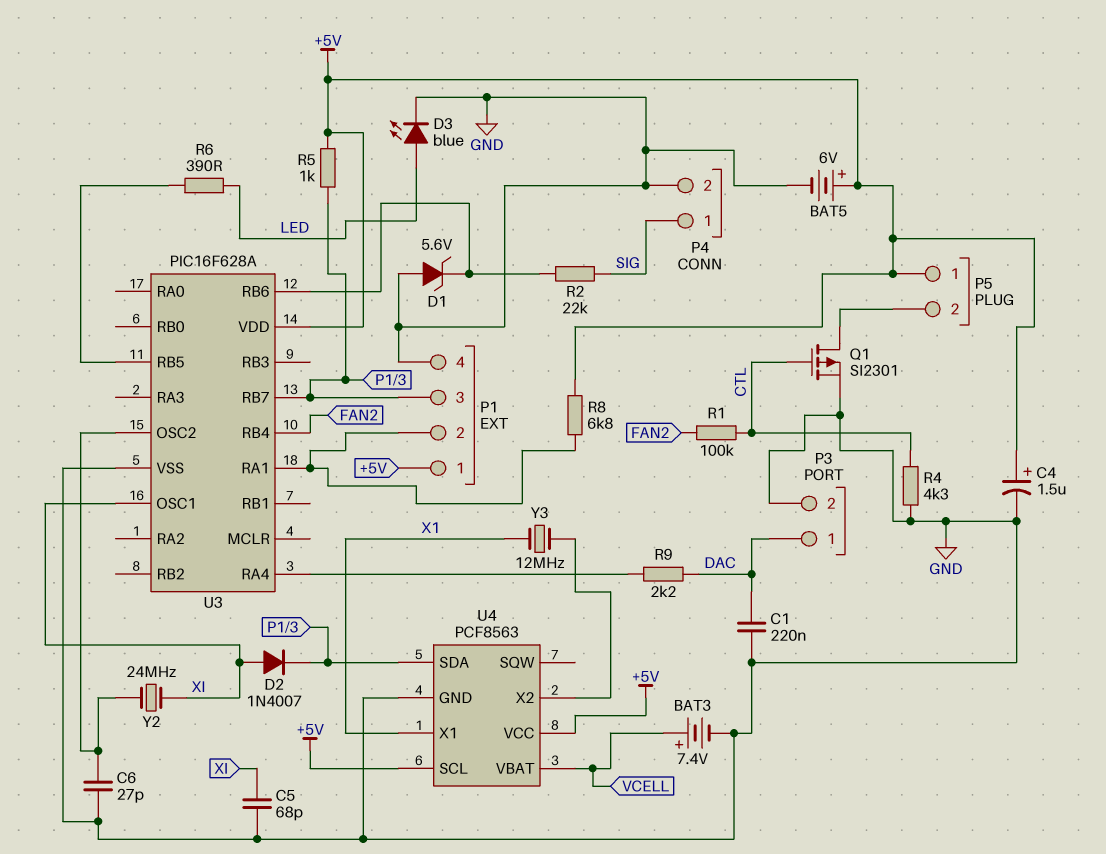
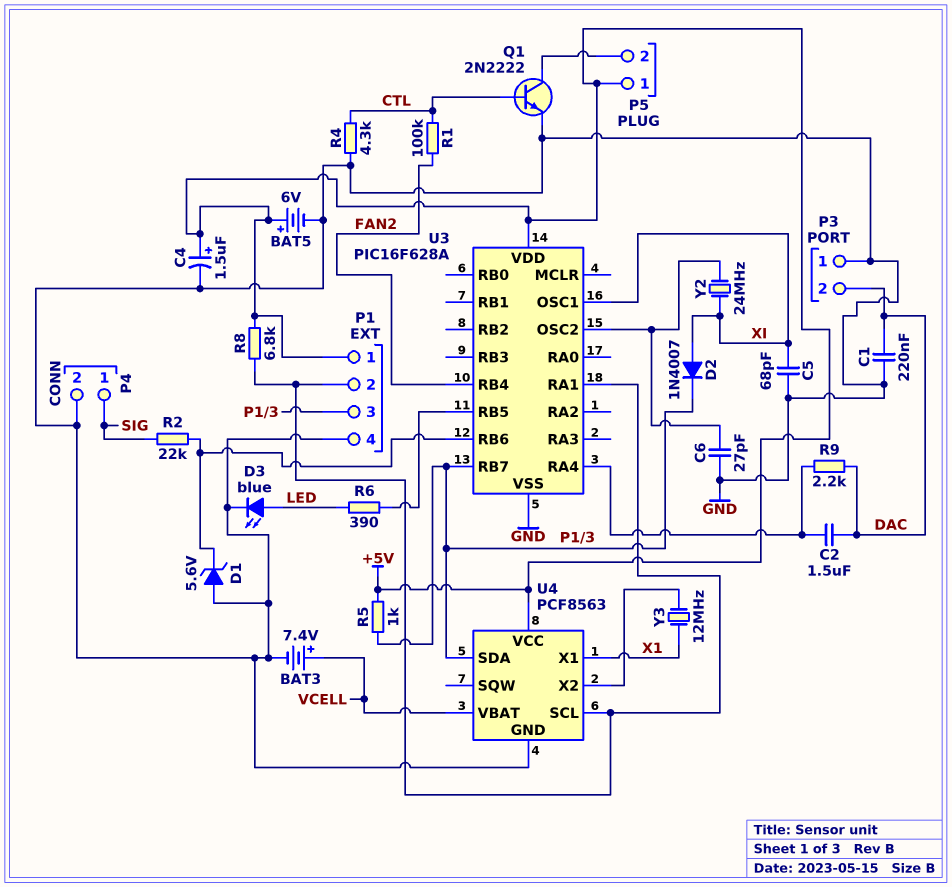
C2: none -> 1.5uF (DAC, U3/RA4)
P3 pin 1: DAC -> GND
P3 pin 2: GND -> DAC
Q1: PMOS SI2301 (G CTL, D P5/2, S GND) -> NPN 2N2222 (B CTL, C P5/2, E GND)
U4 pin SCL: +5V -> P1/2

